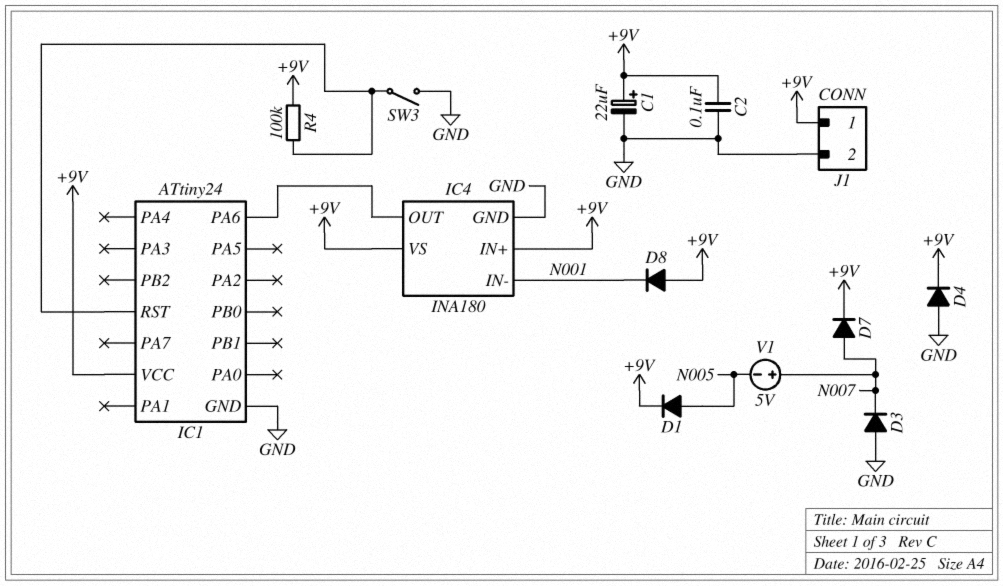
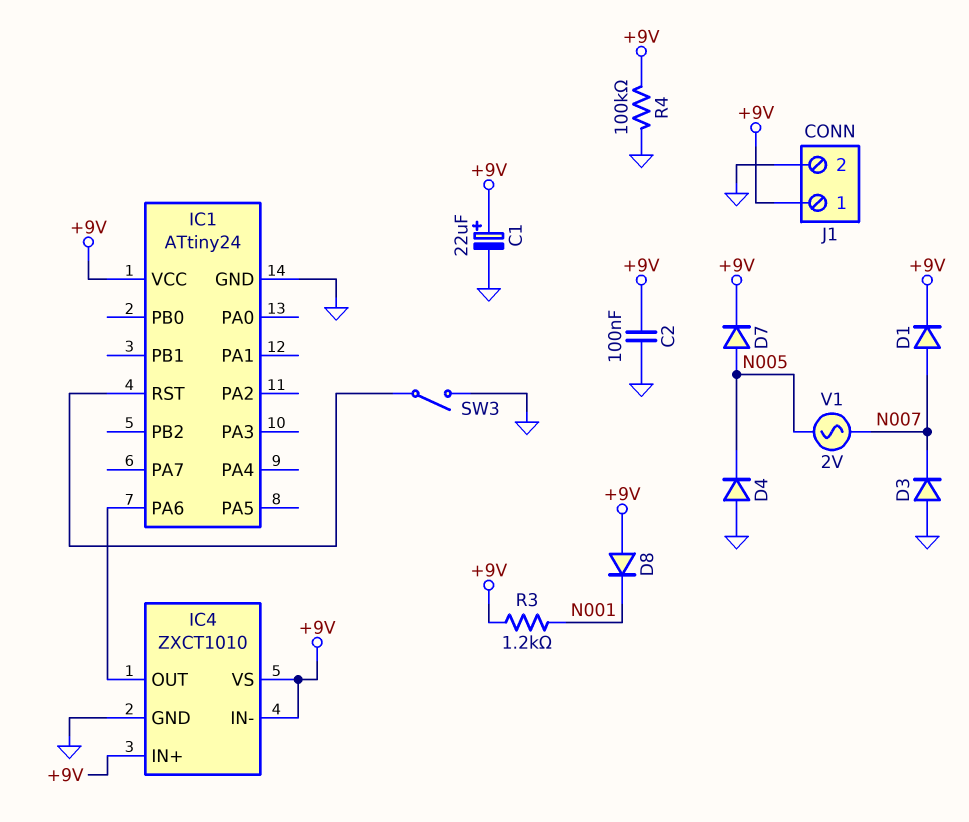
D1: diode (A N005, K +9V) -> diode (A N007, K +9V)
D4: diode (A GND, K +9V) -> diode (A GND, K N005)
D7: diode (A N007, K +9V) -> diode (A N005, K +9V)
IC4: INA180 -> ZXCT1010
IC4 pin IN-: N001 -> +9V
R3: none -> 1.2k (+9V, N001)
R4: 100k (+9V, IC1/RST) -> 100k (+9V, GND)
V1: 5V (plus N007, minus N005) -> AC 2V (N005, N007)

